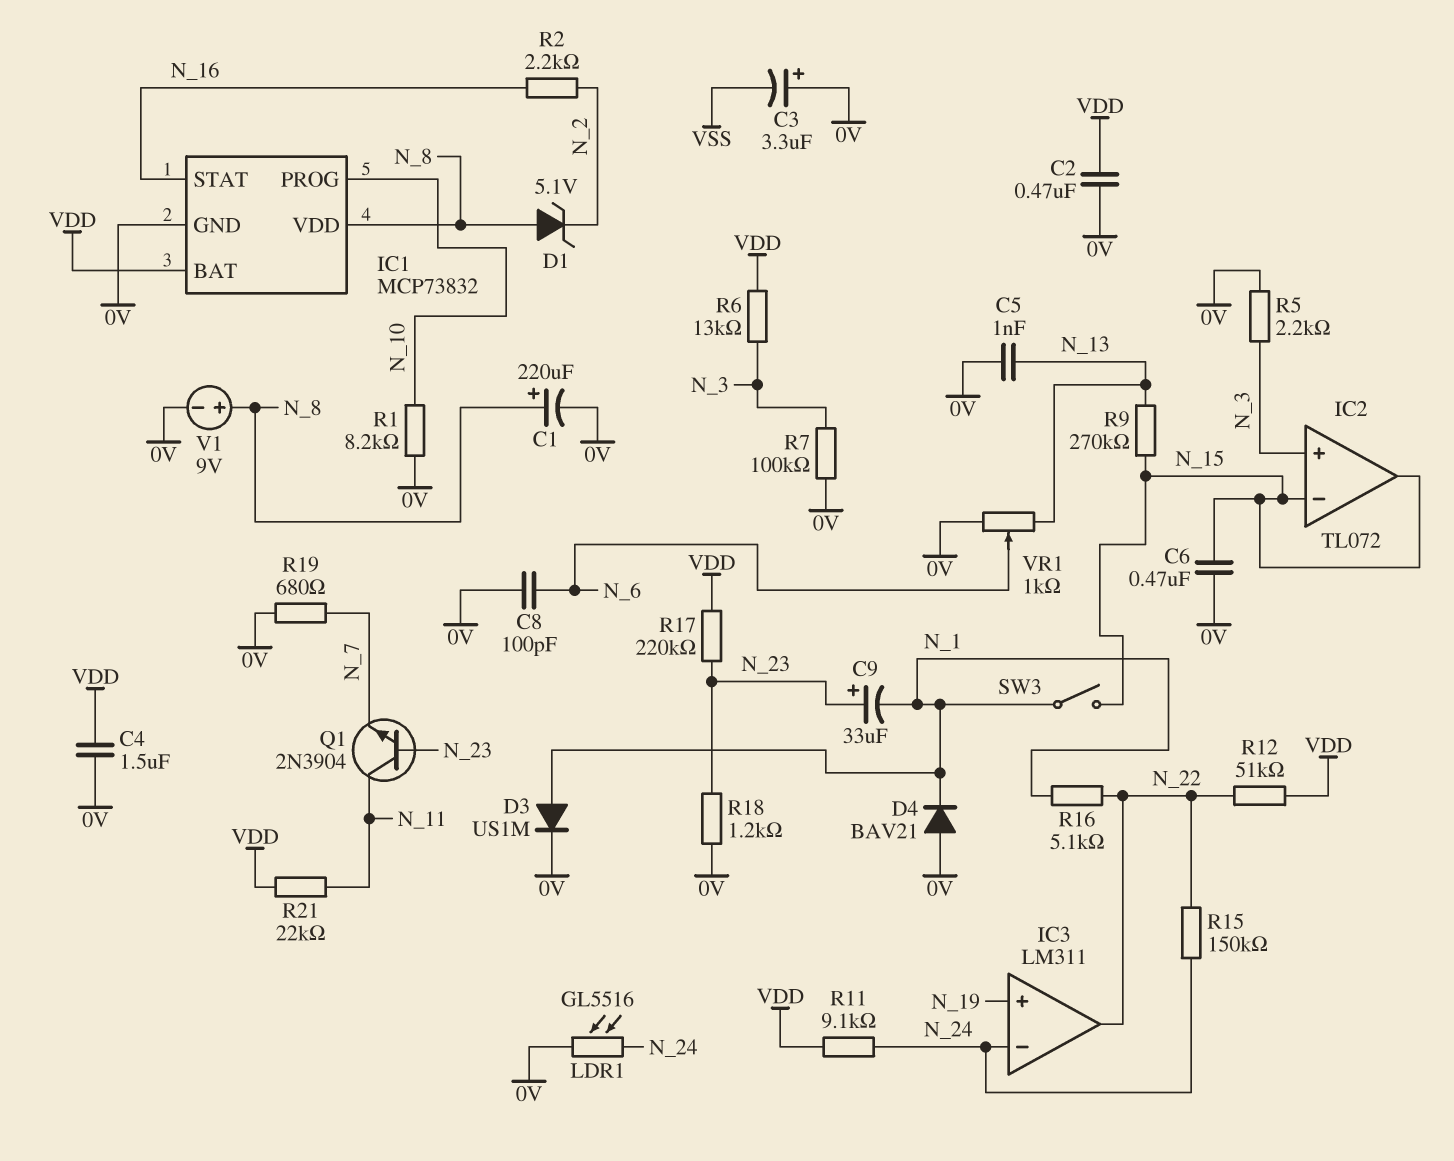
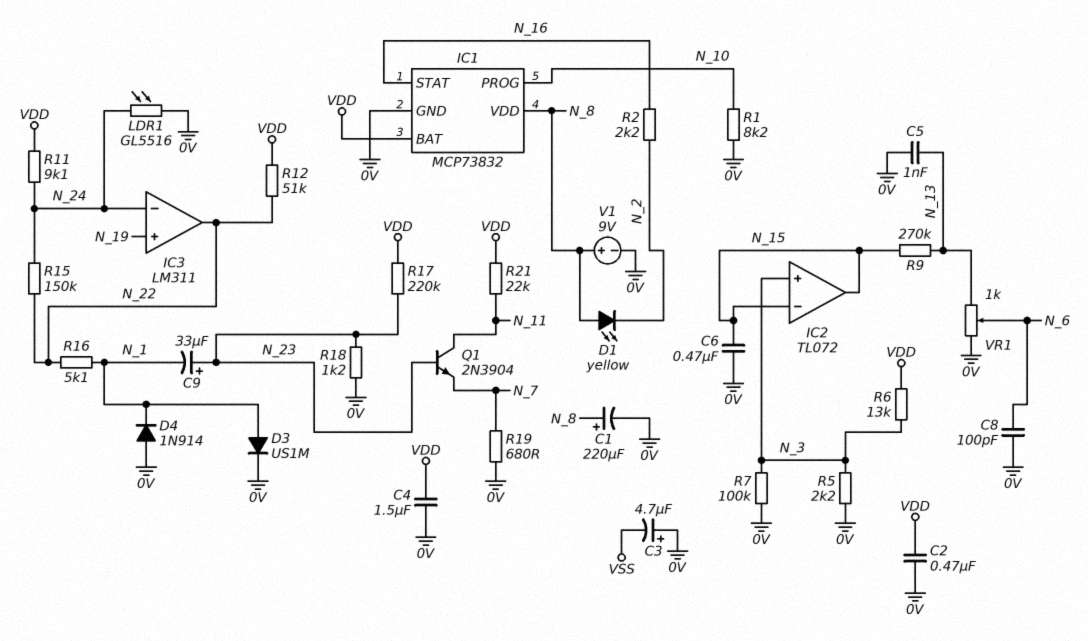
C3: 3.3uF (plus 0V, minus VSS) -> 4.7uF (plus 0V, minus VSS)
D1: zener 5.1V (A N_8, K N_2) -> LED yellow (A N_8, K N_2)
D4: diode BAV21 (A 0V, K N_1) -> diode 1N914 (A 0V, K N_1)
SW3: switch (N_1, N_15) -> none

